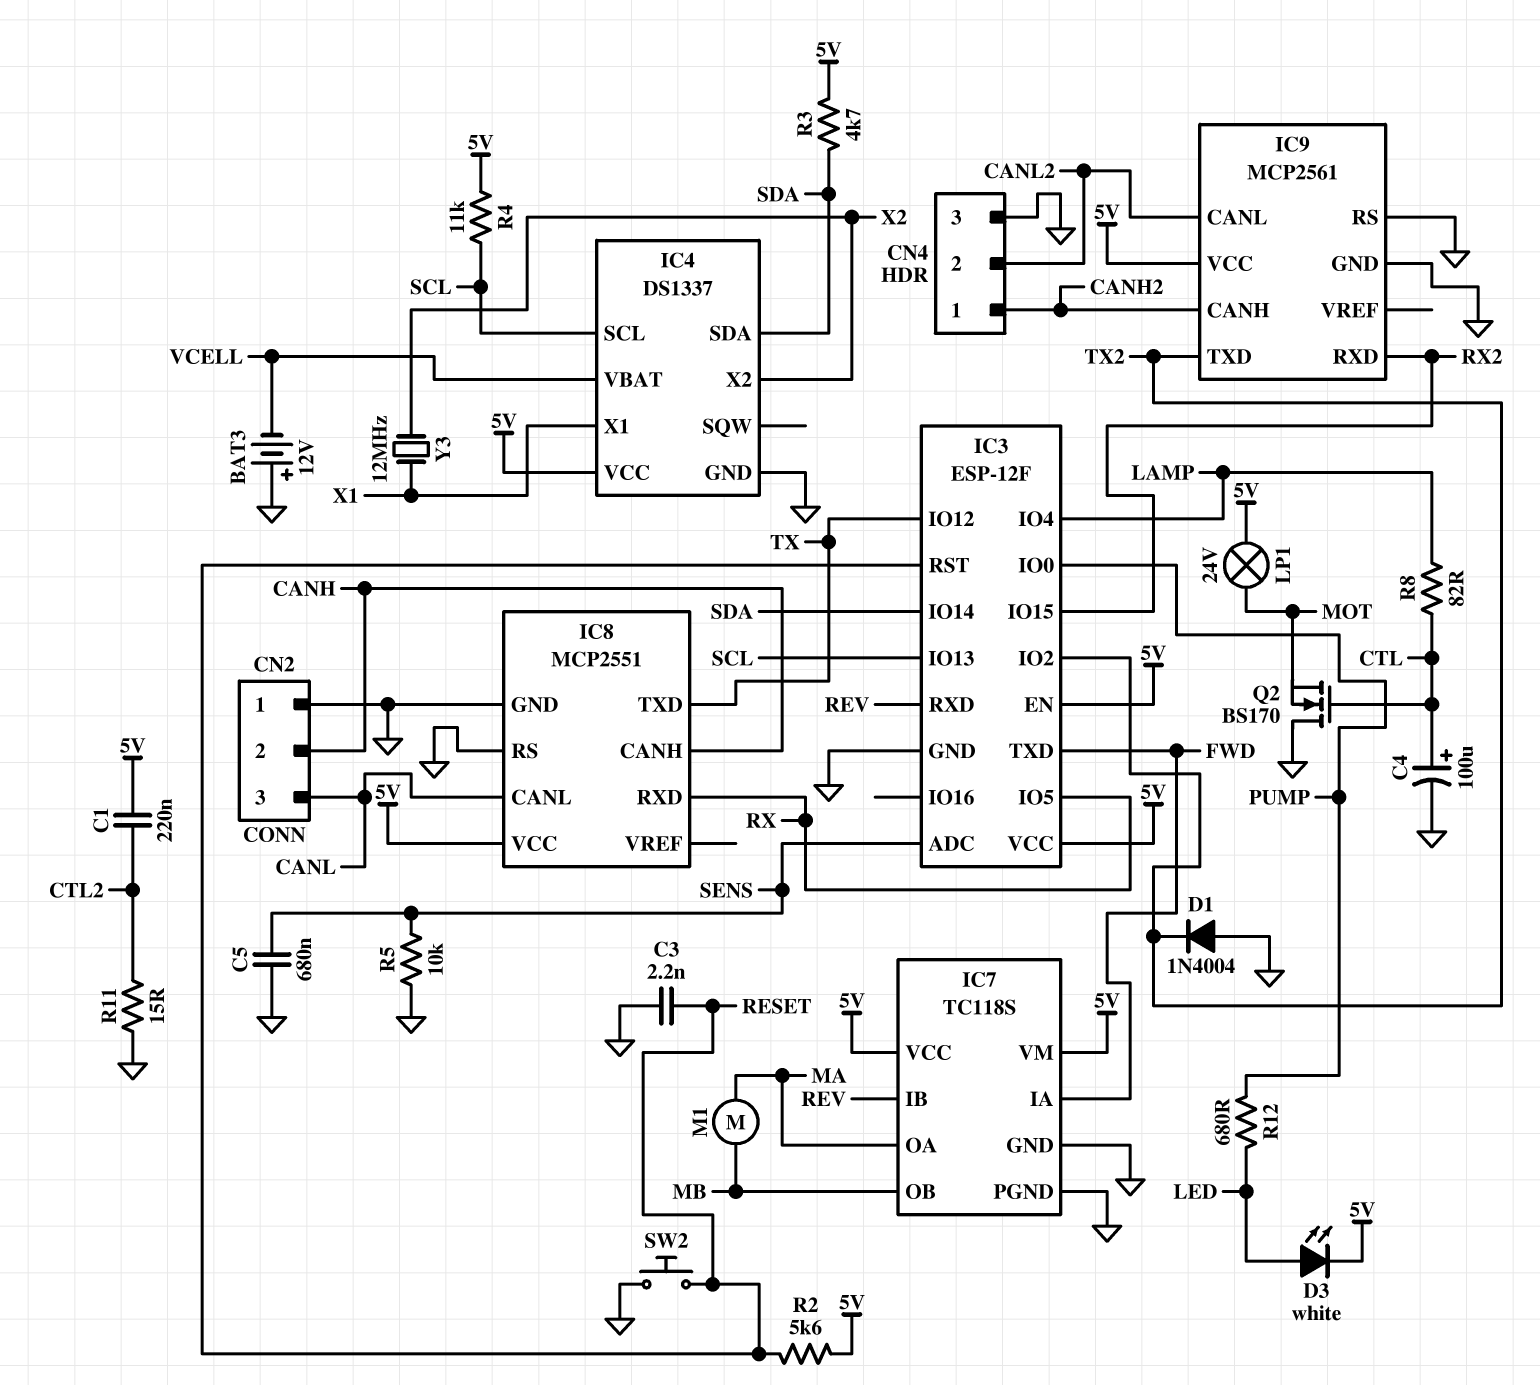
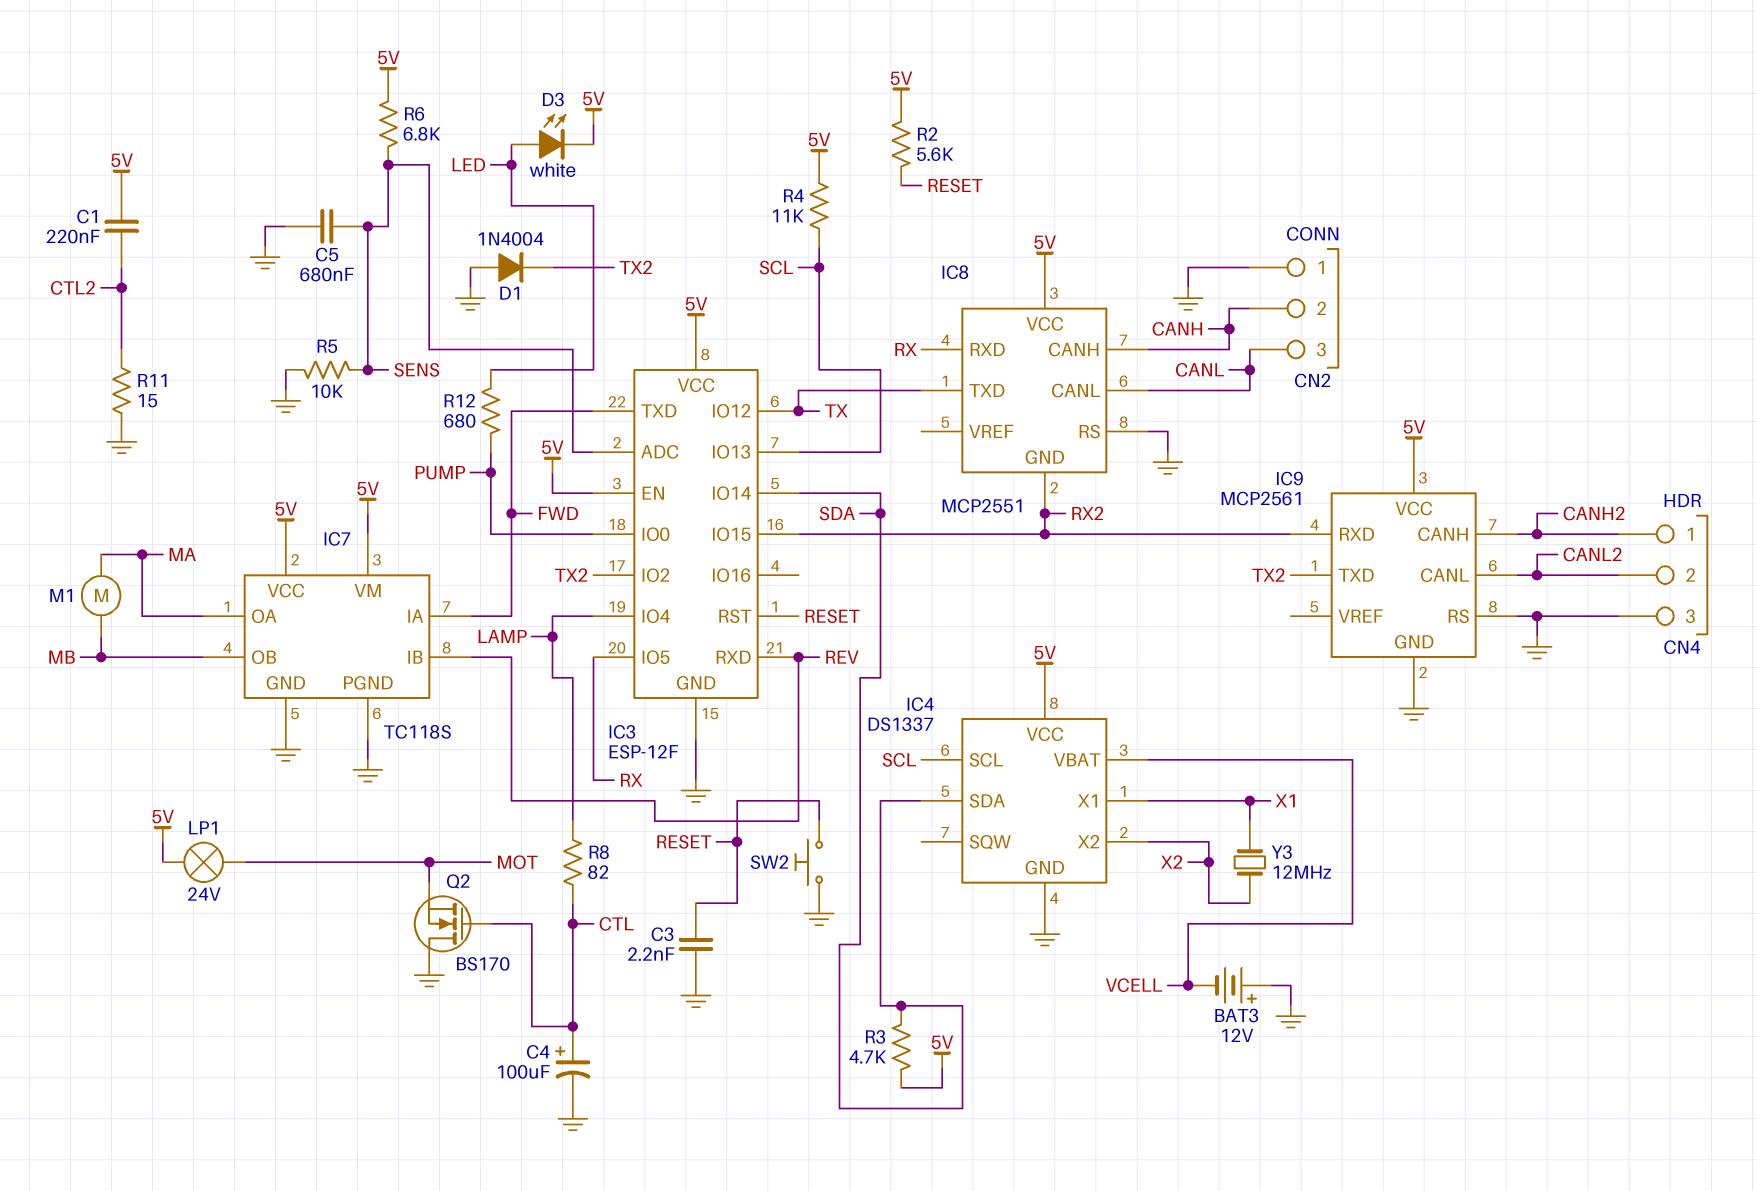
IC8 pin GND: GND -> RX2
R6: none -> 6.8k (5V, SENS)

